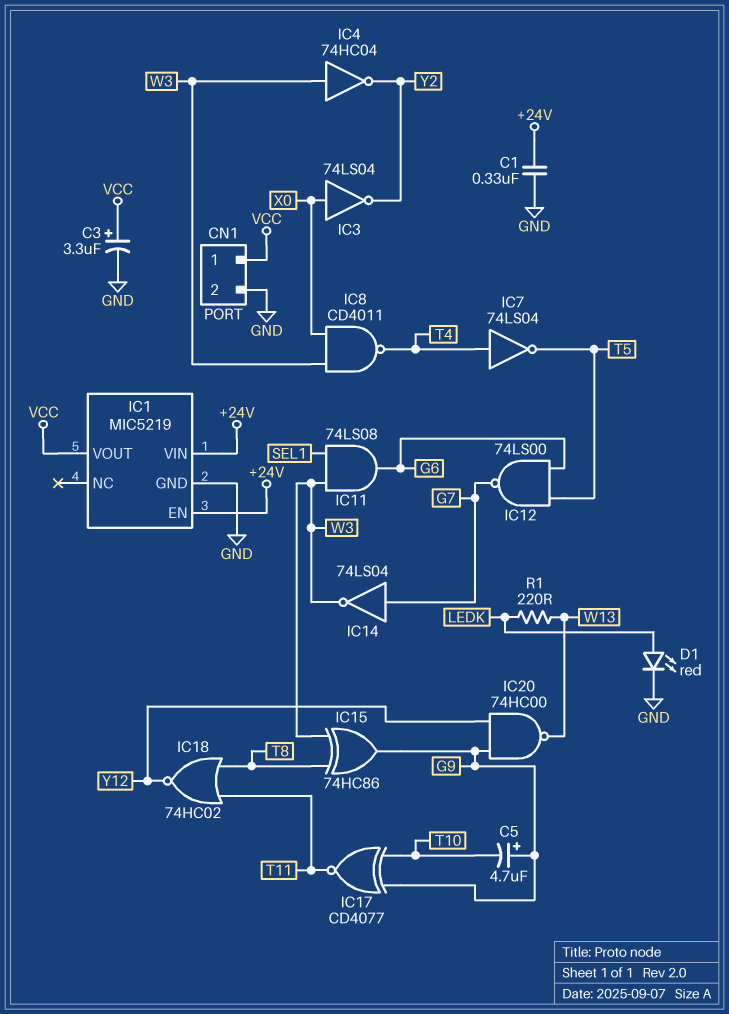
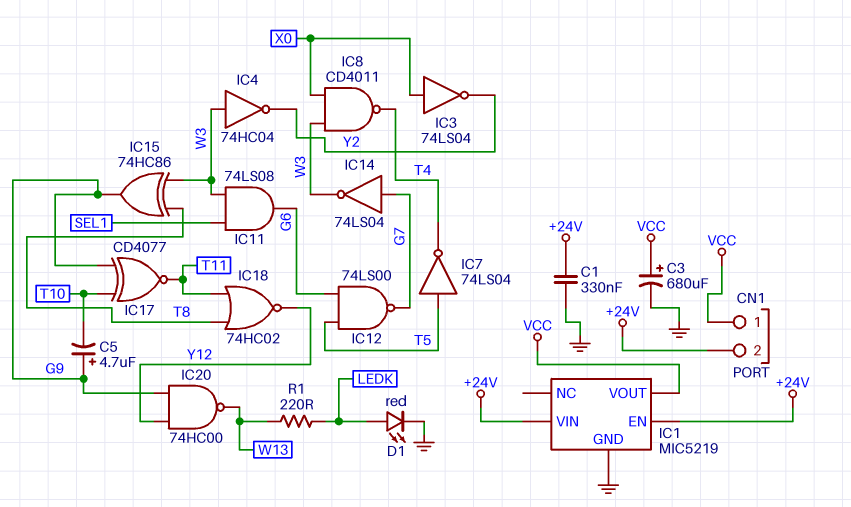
C3: 3.3uF (plus VCC, minus GND) -> 680uF (plus VCC, minus GND)
CN1 pin 2: GND -> +24V
IC7: NOT 74LS04 (in T4, out T5) -> NOT 74LS04 (in T5, out T4)

